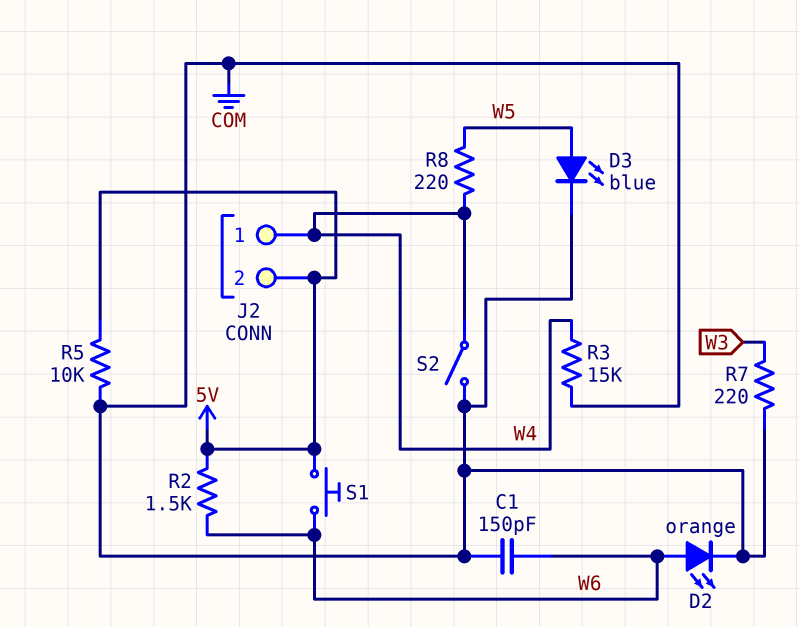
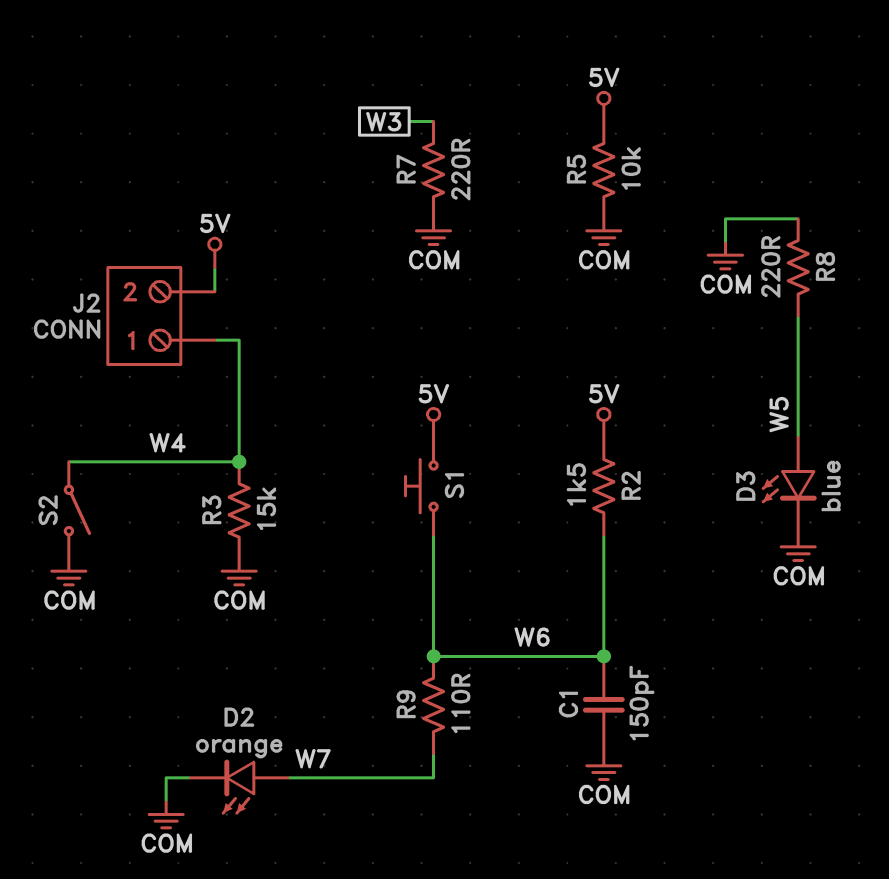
D2: LED orange (A W6, K COM) -> LED orange (A W7, K COM)
R8: 220 (W4, W5) -> 220 (COM, W5)
R9: none -> 110 (W6, W7)

